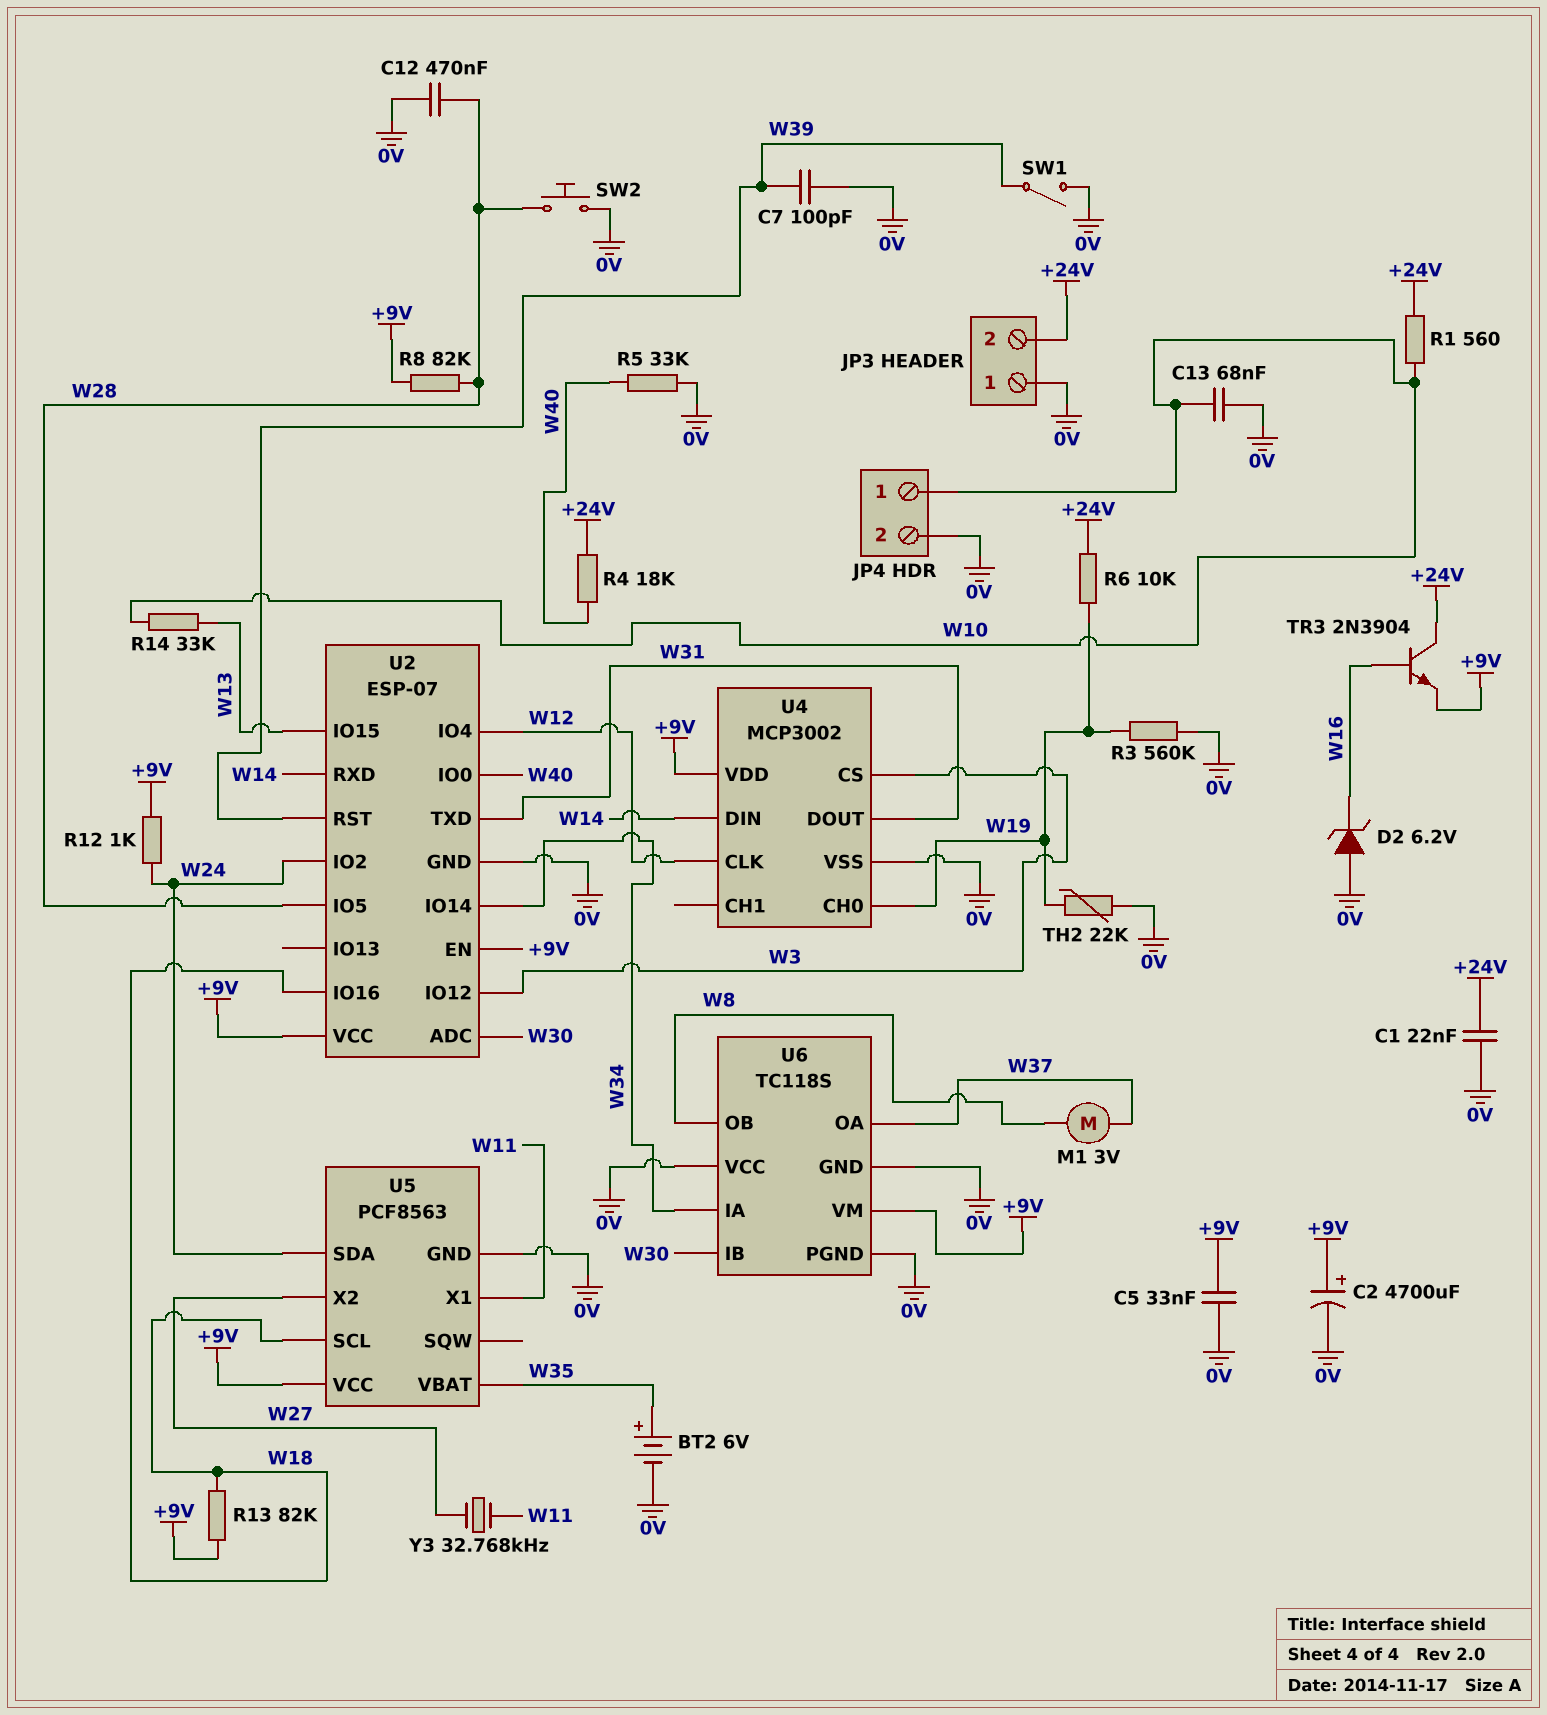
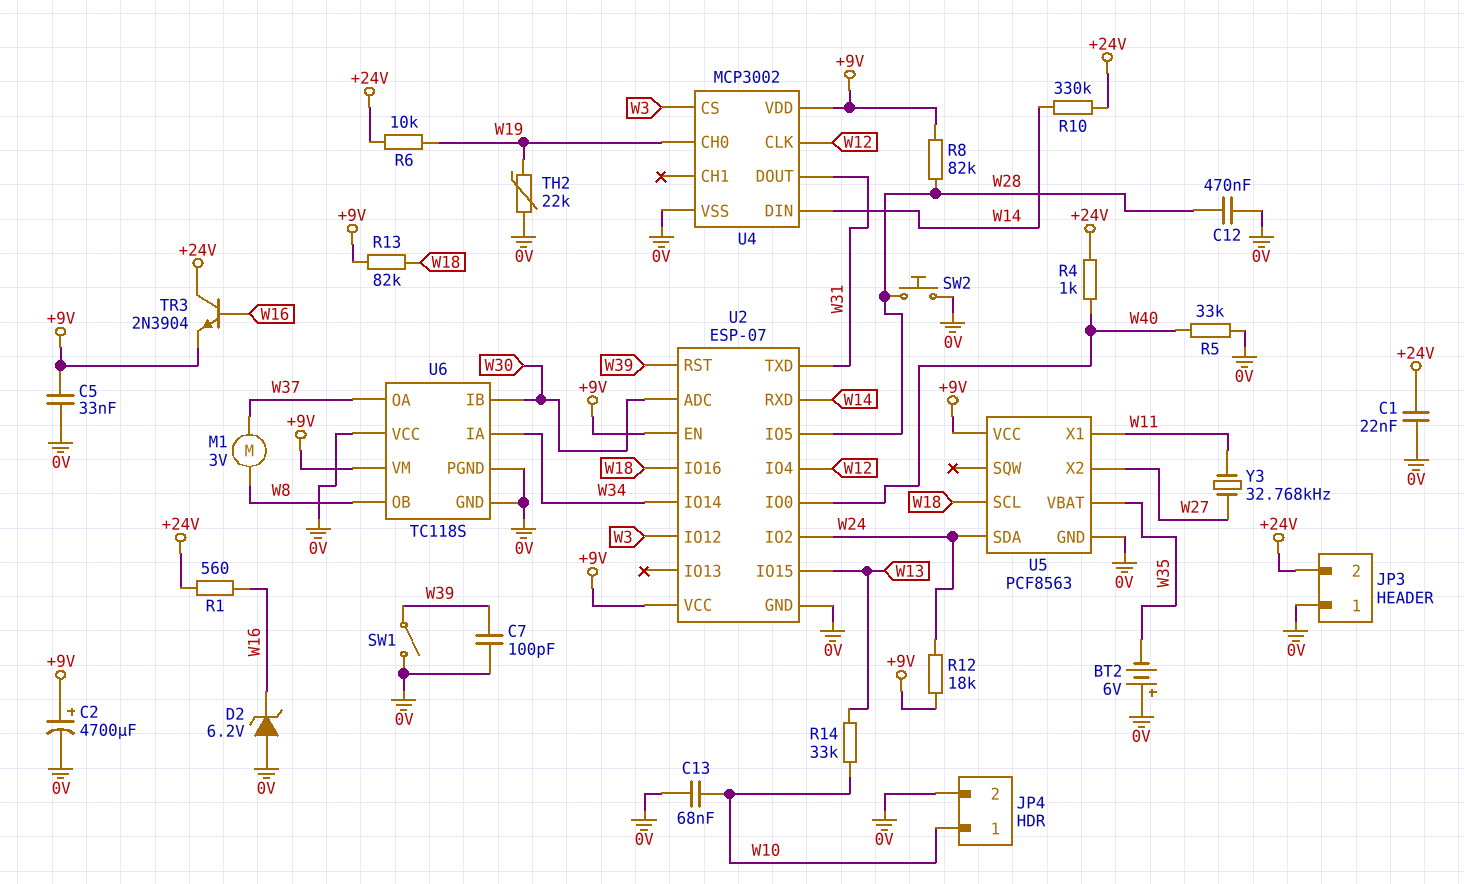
BT2: 6V (plus W35, minus 0V) -> 6V (plus 0V, minus W35)
R1: 560 (+24V, W10) -> 560 (+24V, W16)
R3: 560k (0V, W19) -> none
R4: 18k (+24V, W40) -> 1k (+24V, W40)
R10: none -> 330k (+24V, W14)
R12: 1k (+9V, W24) -> 18k (+9V, W24)

